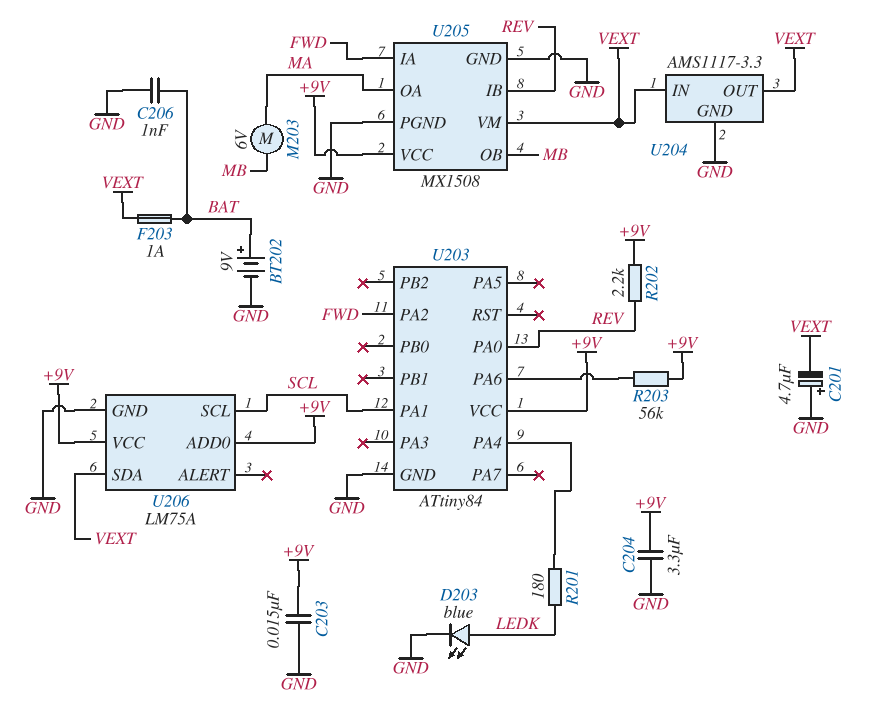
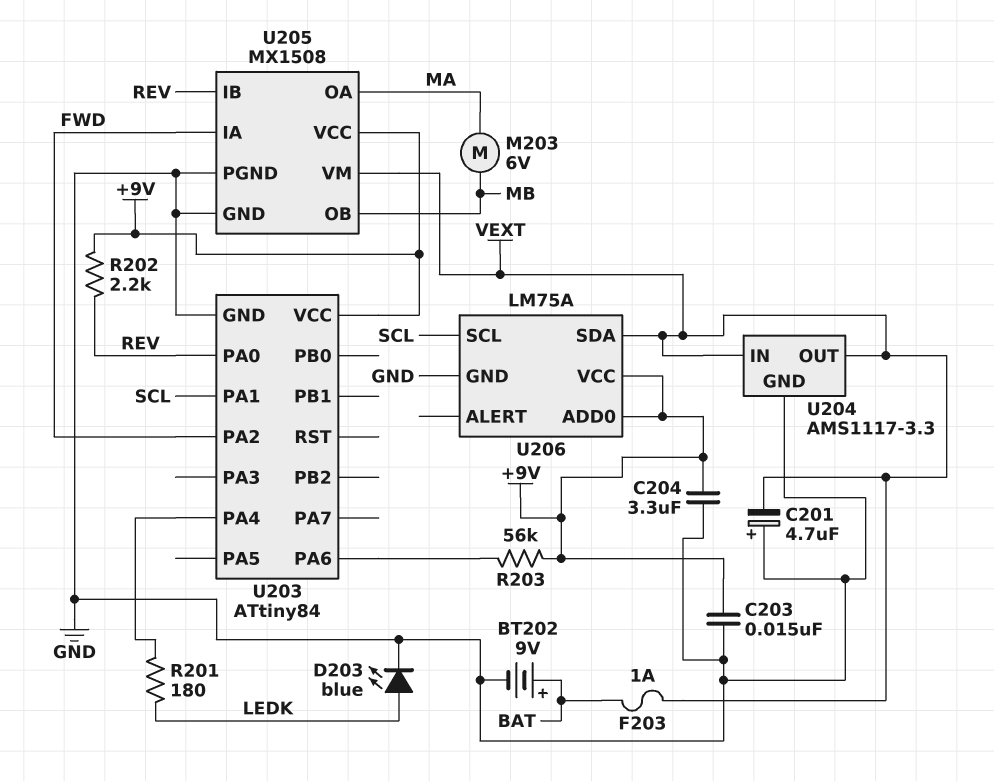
C206: 1nF (BAT, GND) -> none

